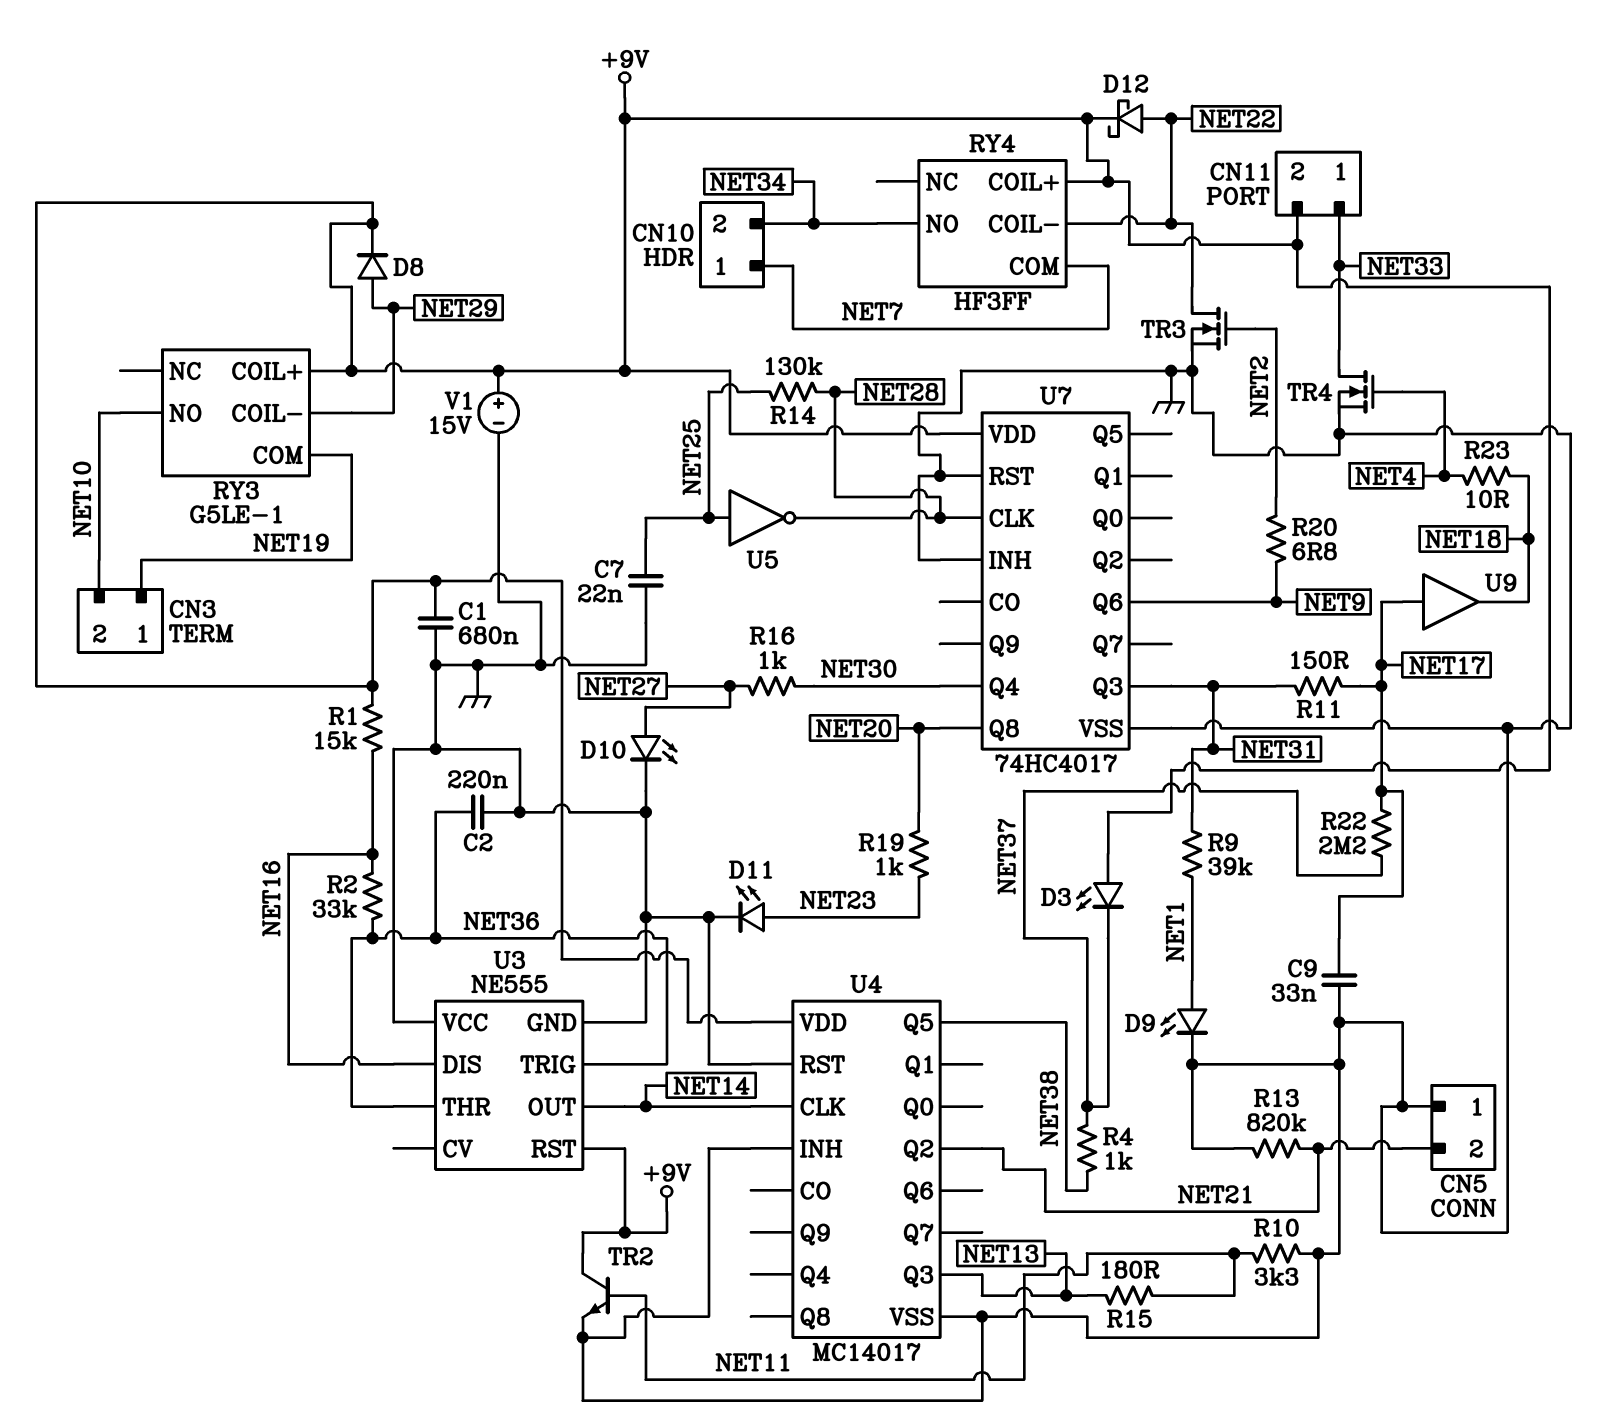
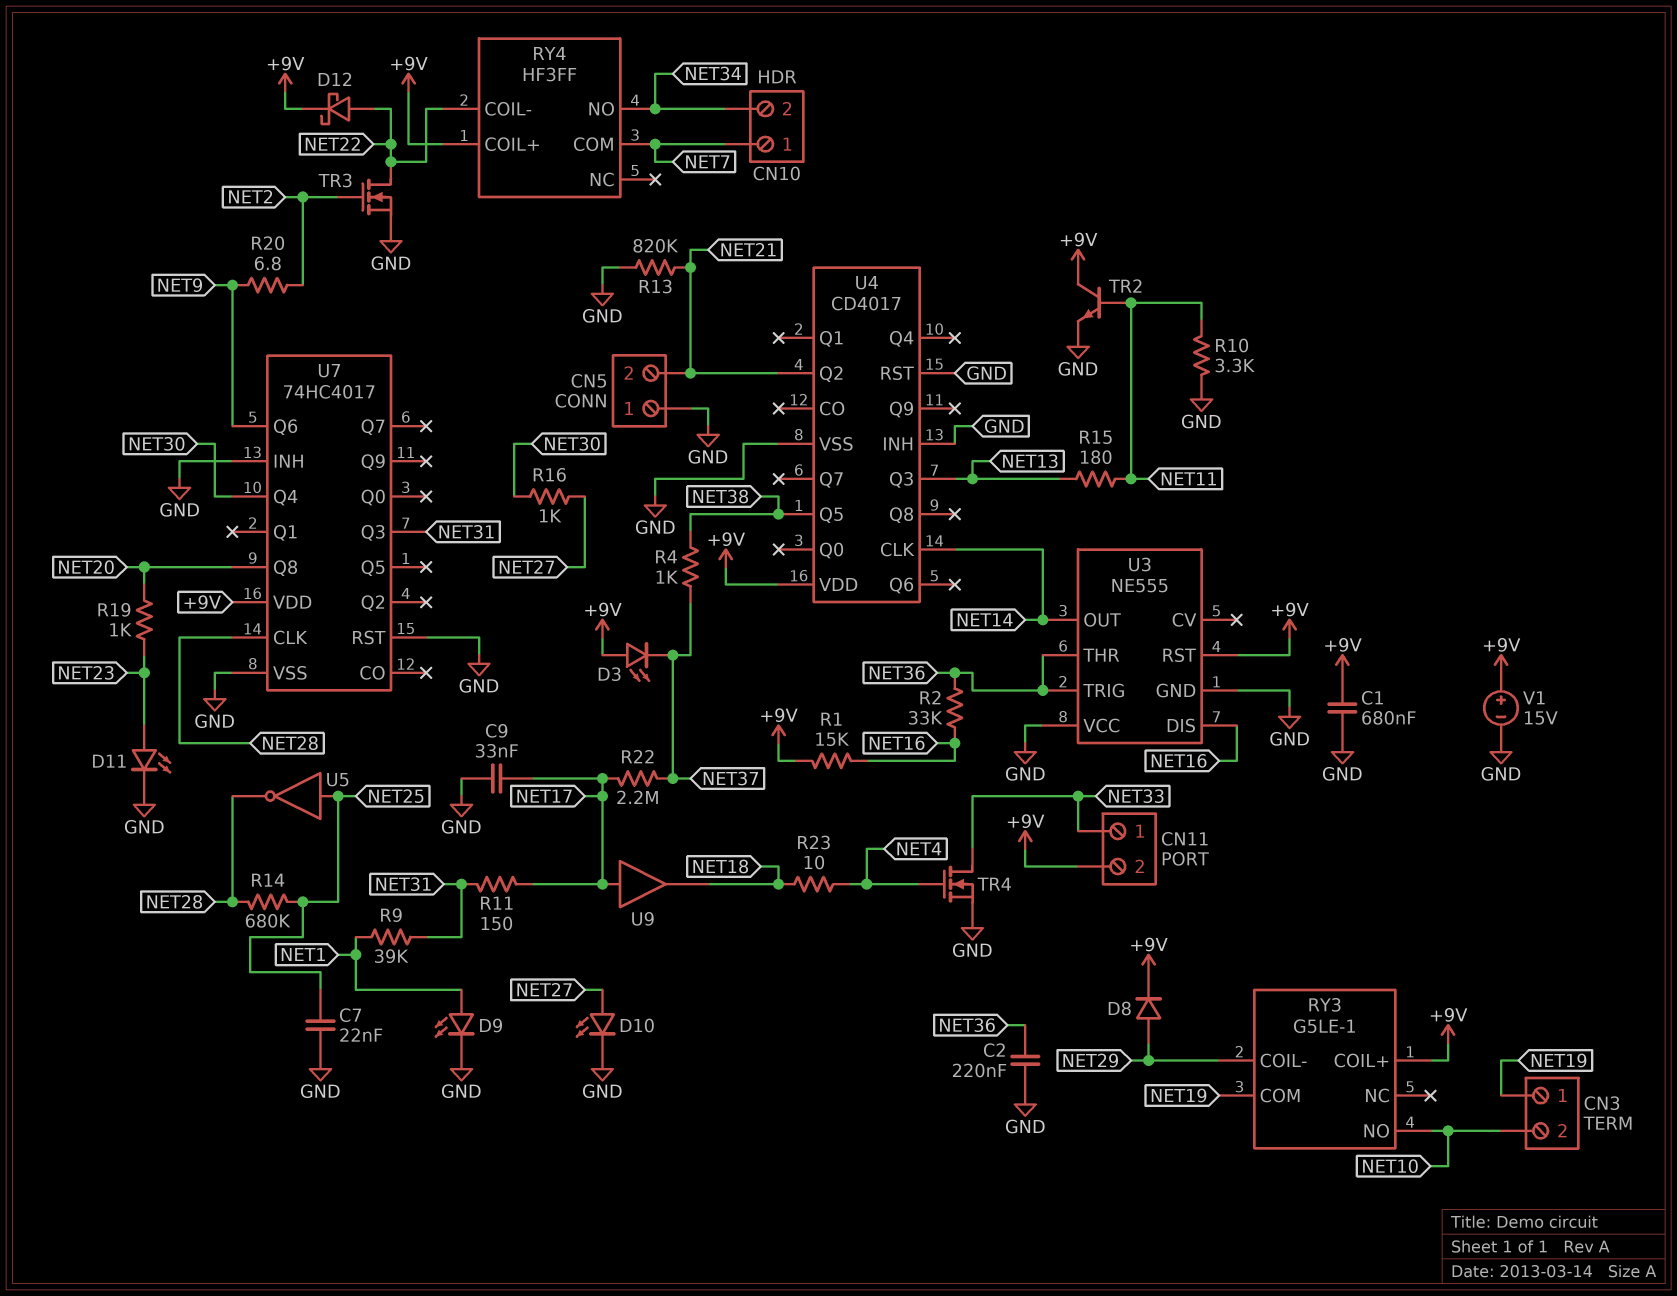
R14: 130k (NET25, NET28) -> 680k (NET25, NET28)
U4: MC14017 -> CD4017

